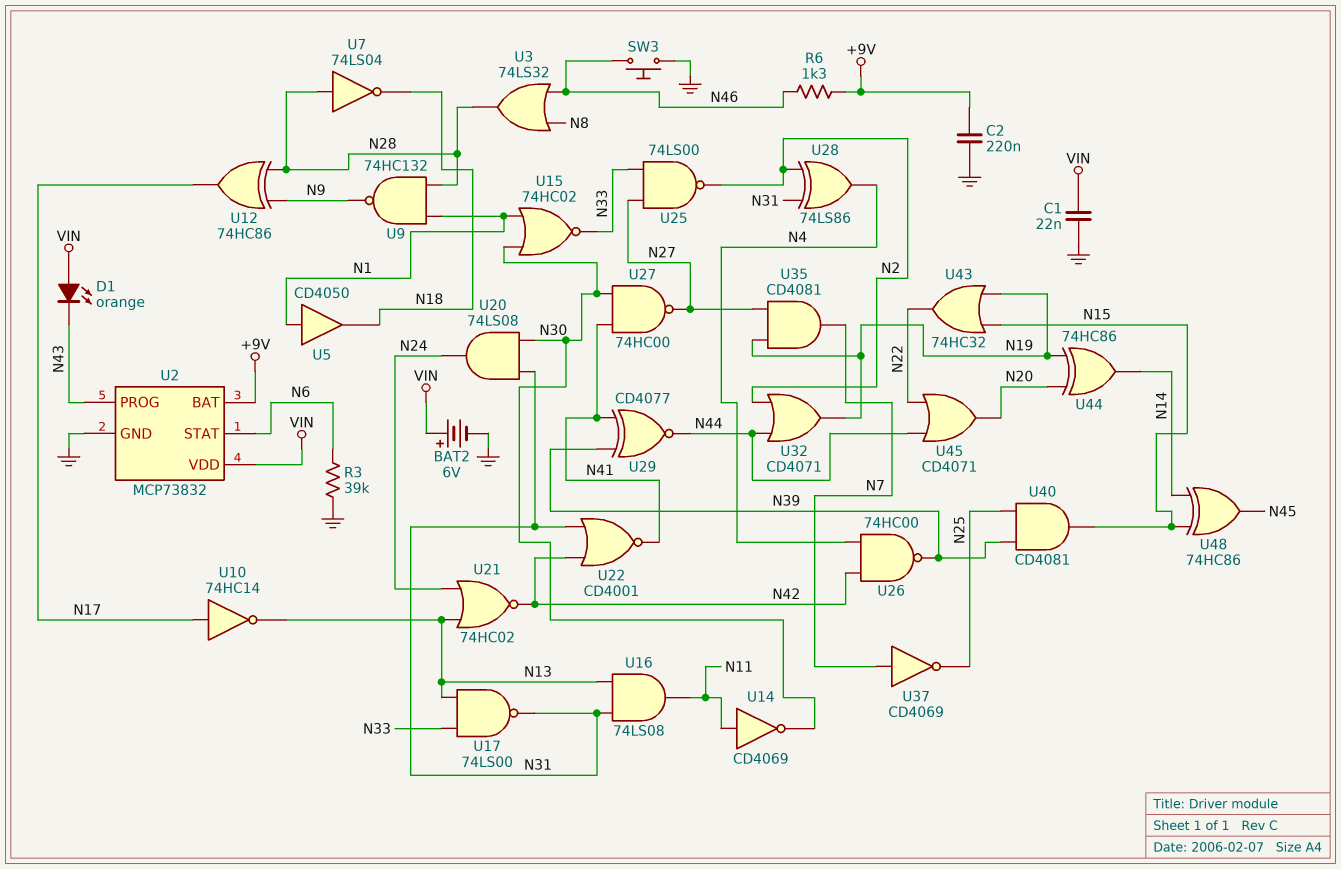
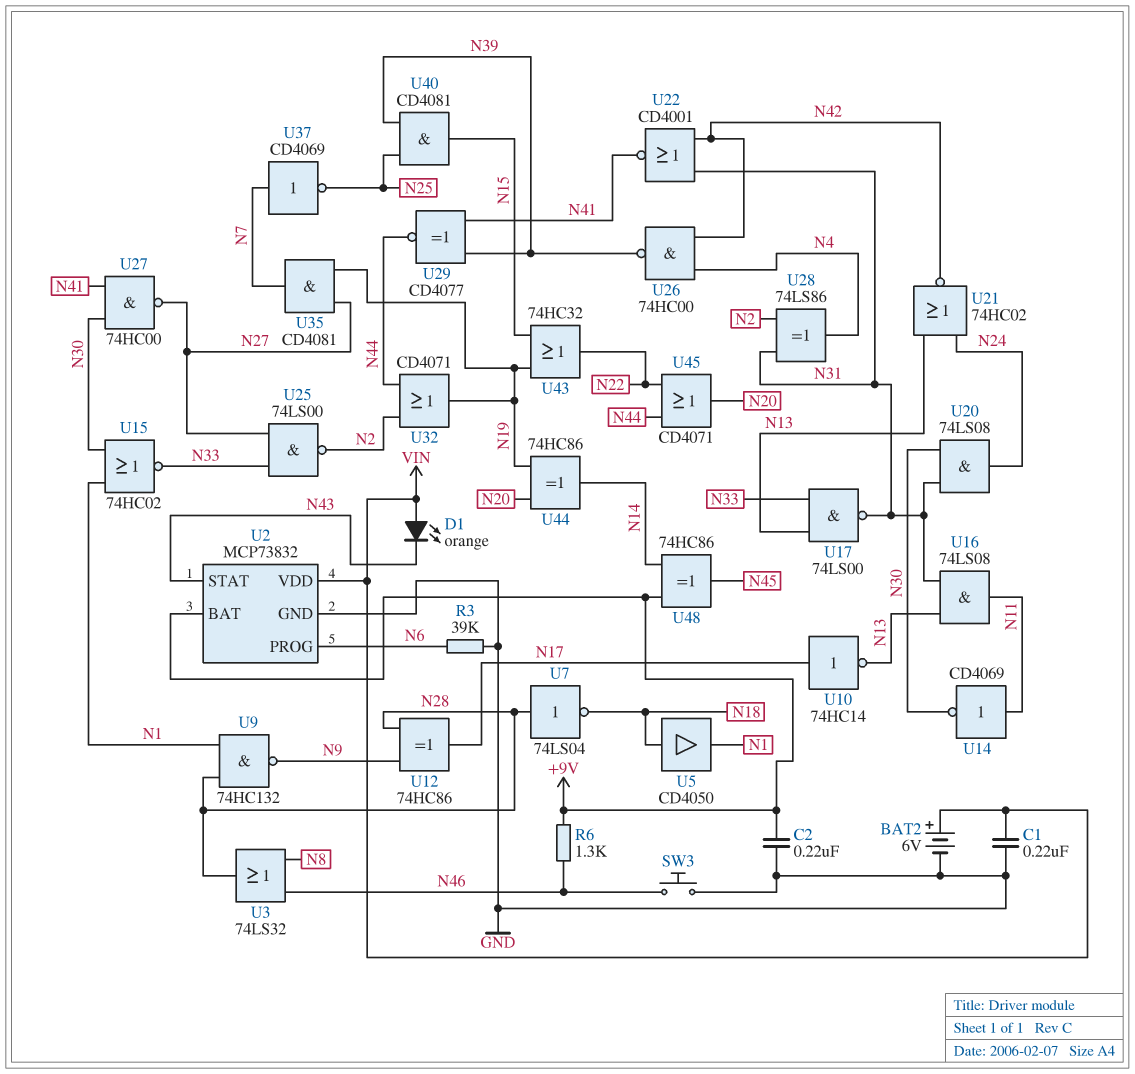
C1: 22nF (GND, VIN) -> 220nF (GND, VIN)
U2 pin PROG: N43 -> N6
U2 pin STAT: N6 -> N43
U5: buffer CD4050 (in N1, out N18) -> buffer CD4050 (in N18, out N1)
U48: XOR 74HC86 (in N14, in N15, out N45) -> XOR 74HC86 (in +9V, in N14, out N45)

